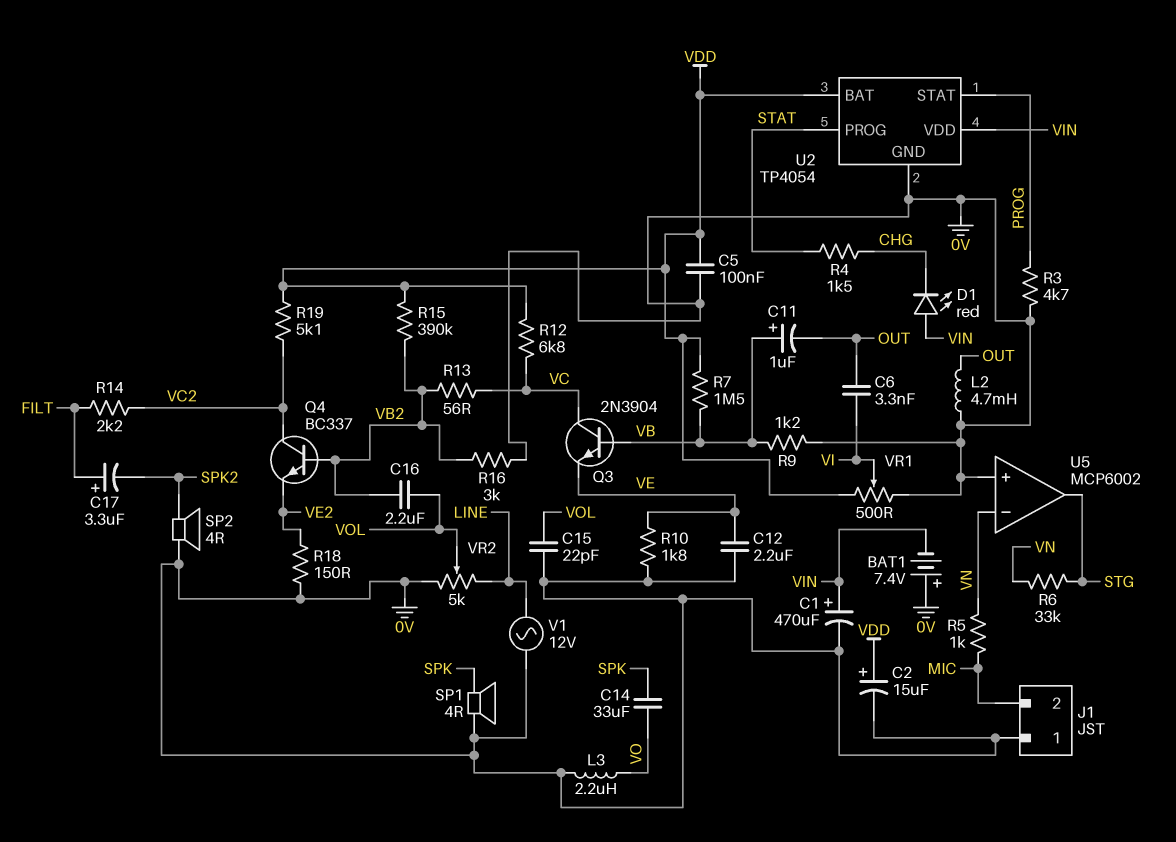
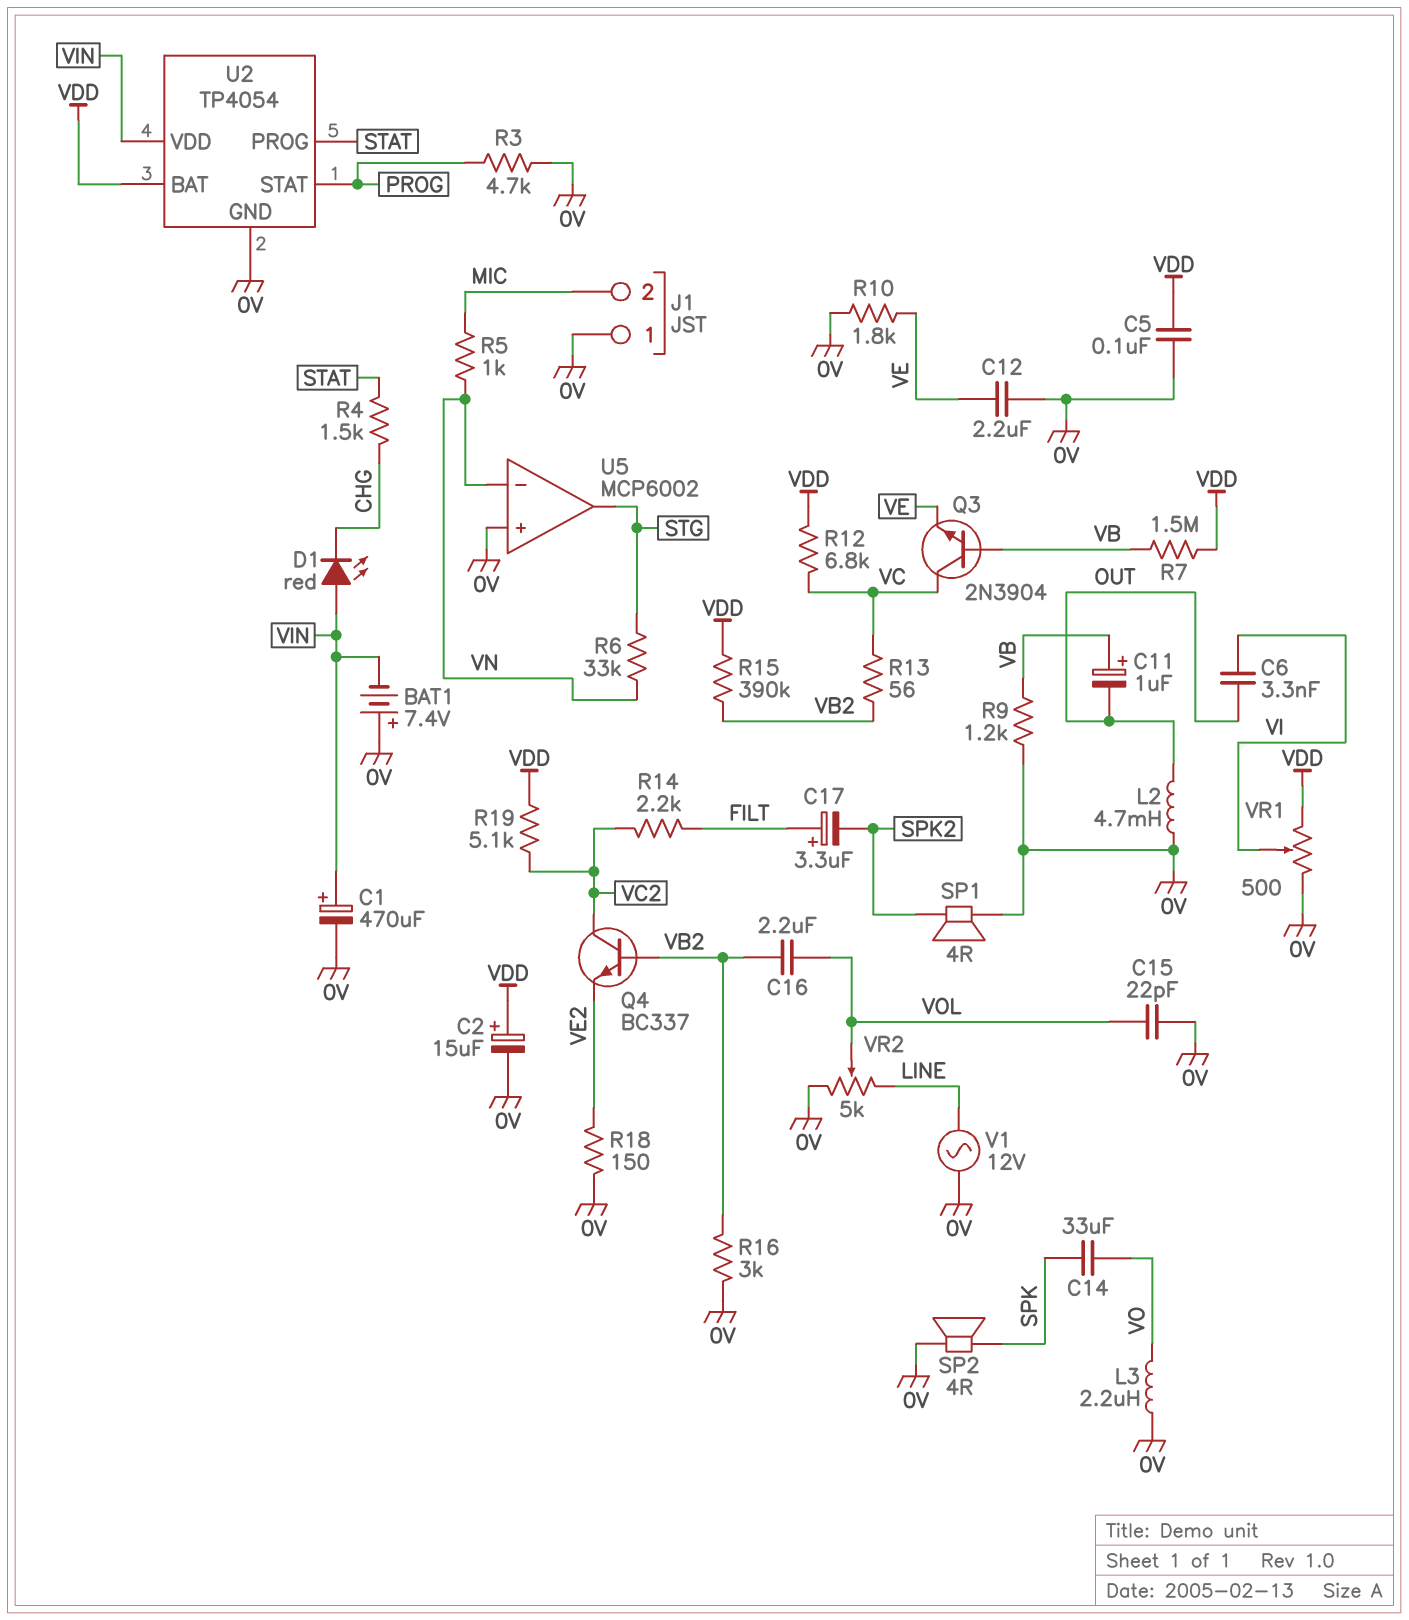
SP1: speaker 4R (0V, SPK) -> speaker 4R (0V, SPK2)
SP2: speaker 4R (0V, SPK2) -> speaker 4R (0V, SPK)

